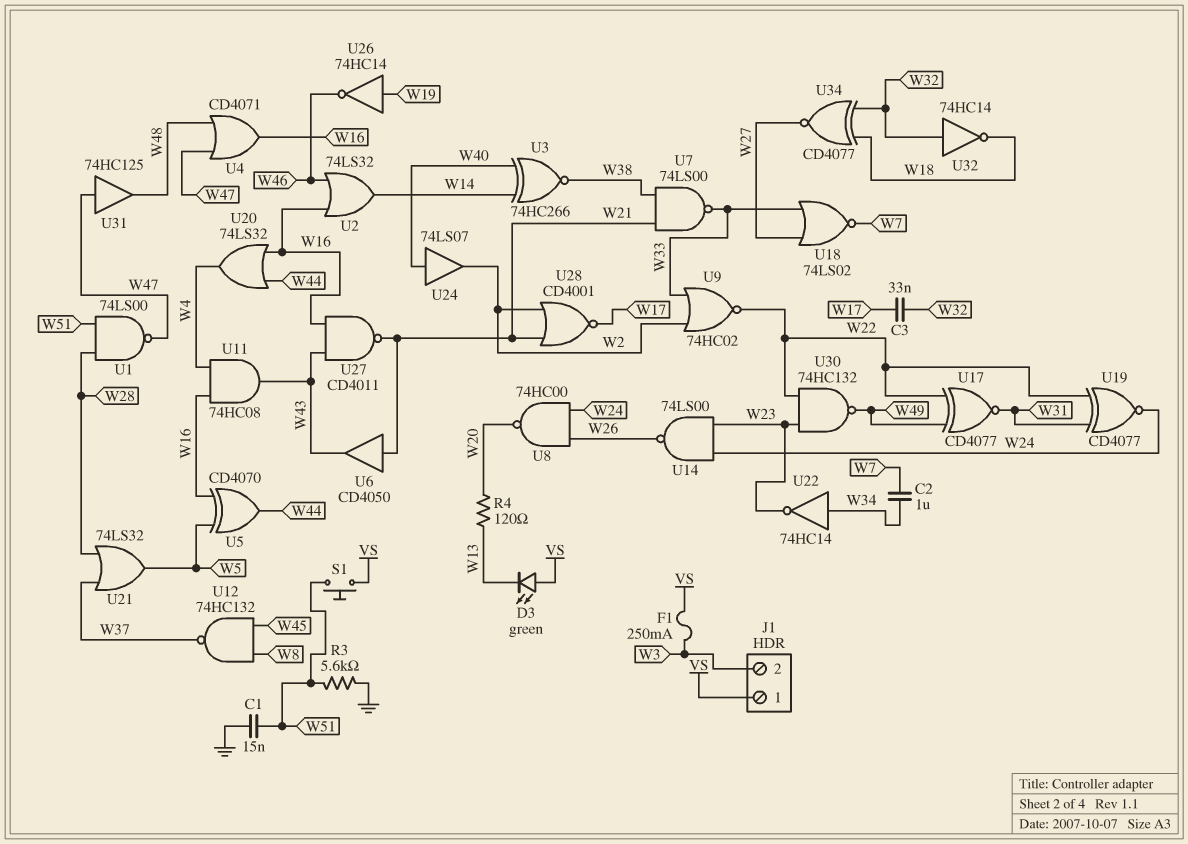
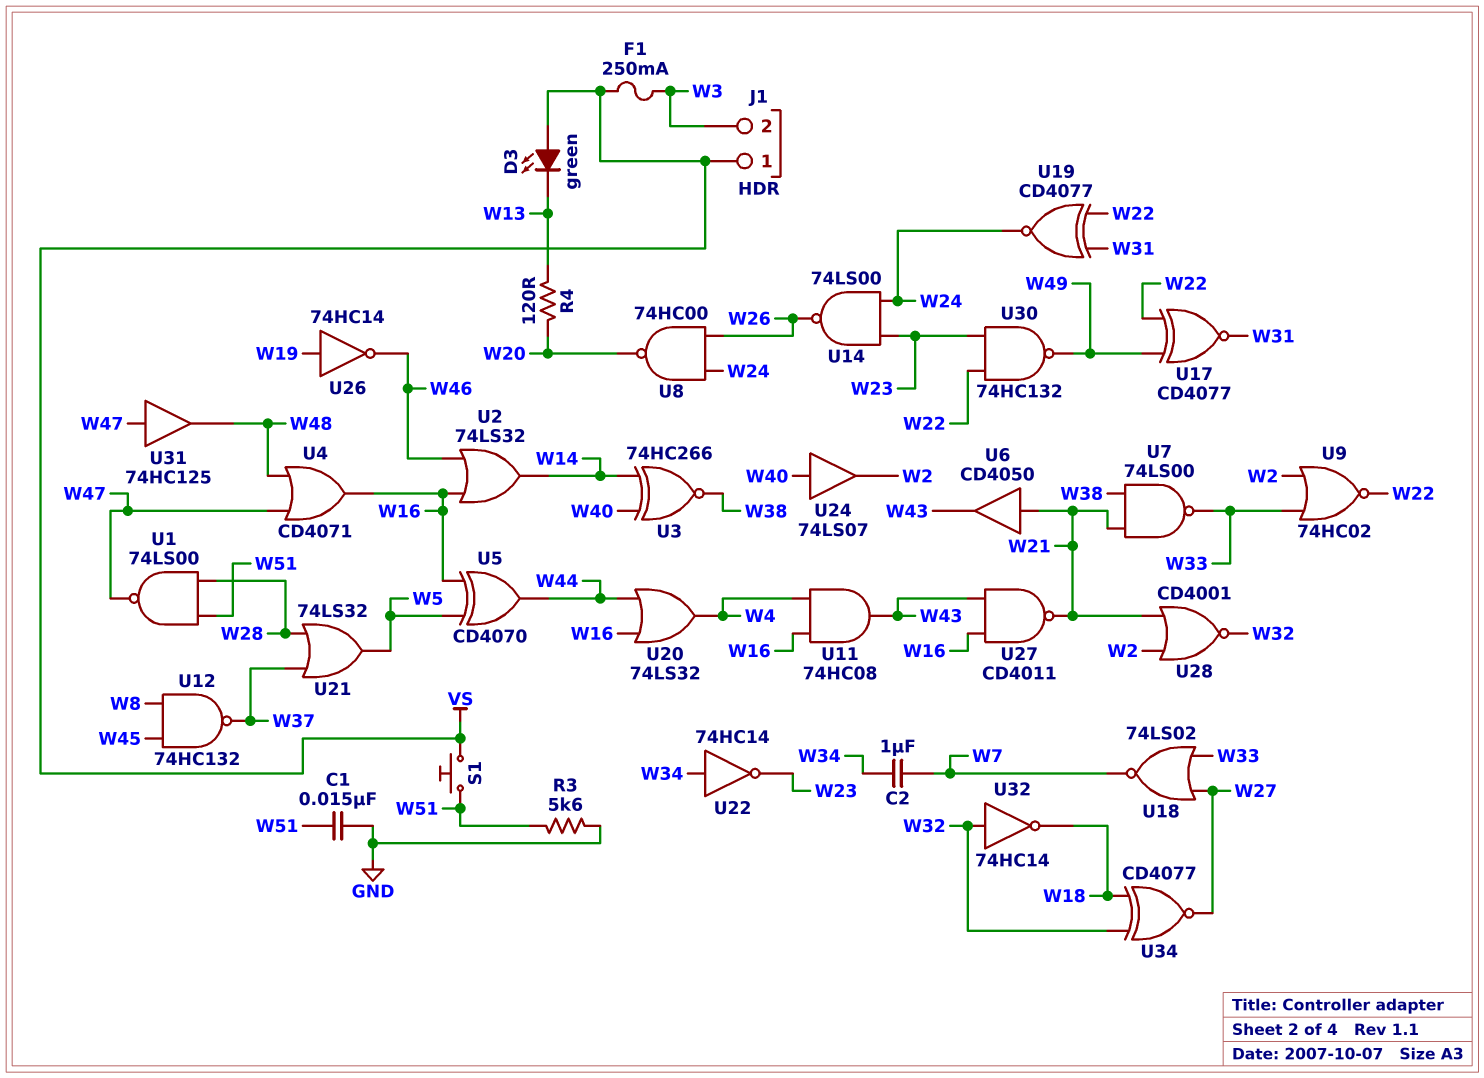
C3: 33nF (W17, W32) -> none
U28: NOR CD4001 (in W2, in W21, out W17) -> NOR CD4001 (in W2, in W21, out W32)

